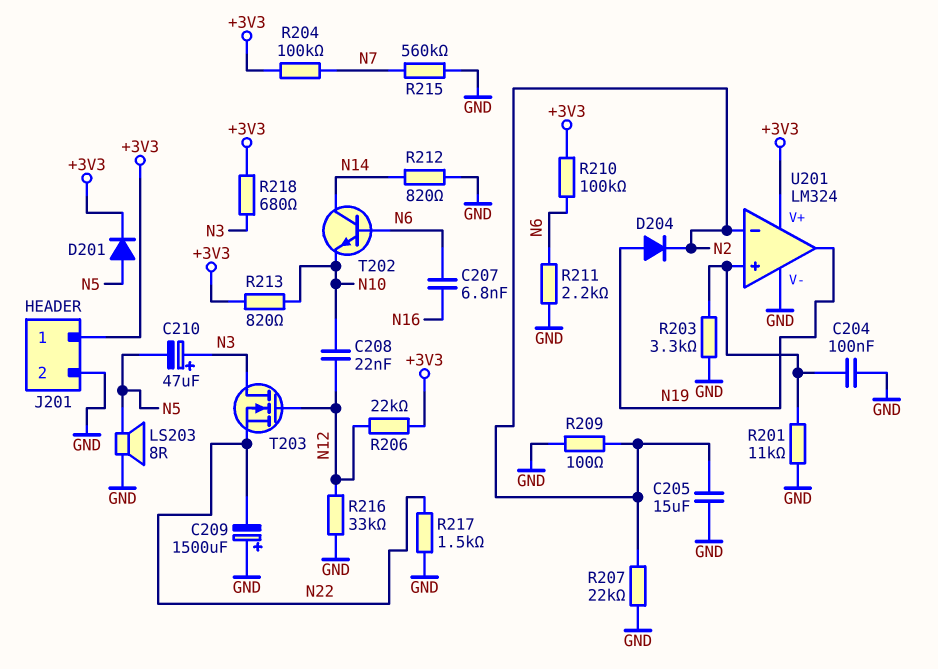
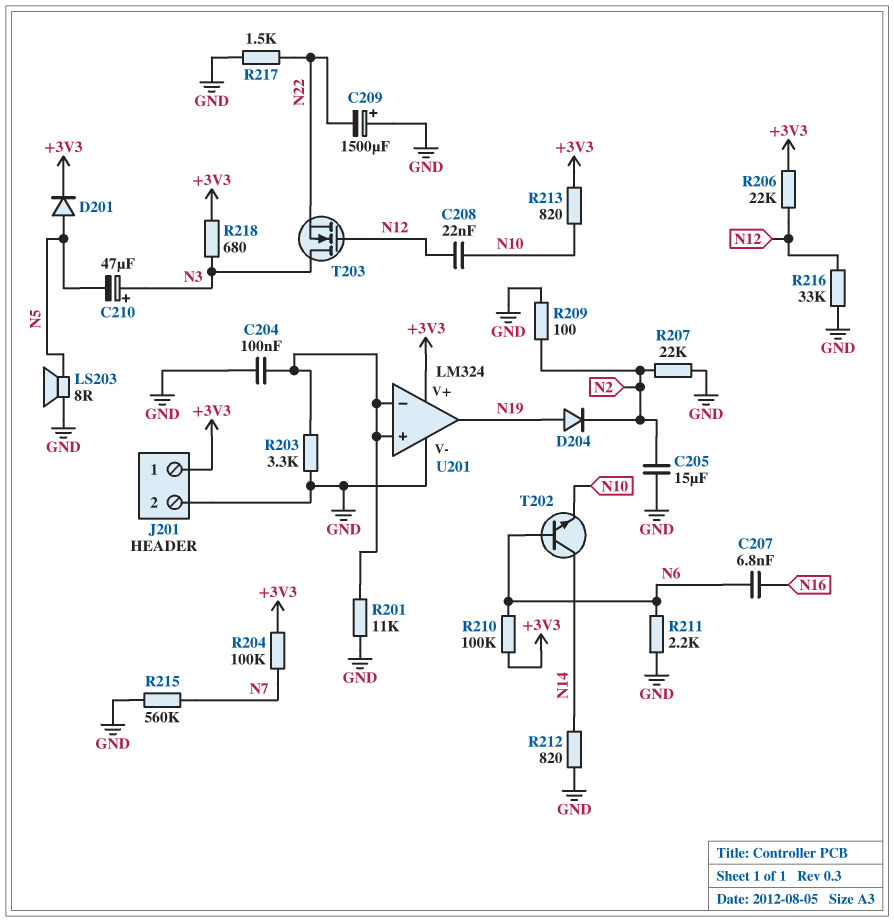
U201 pin in-: N2 -> U201/in+

